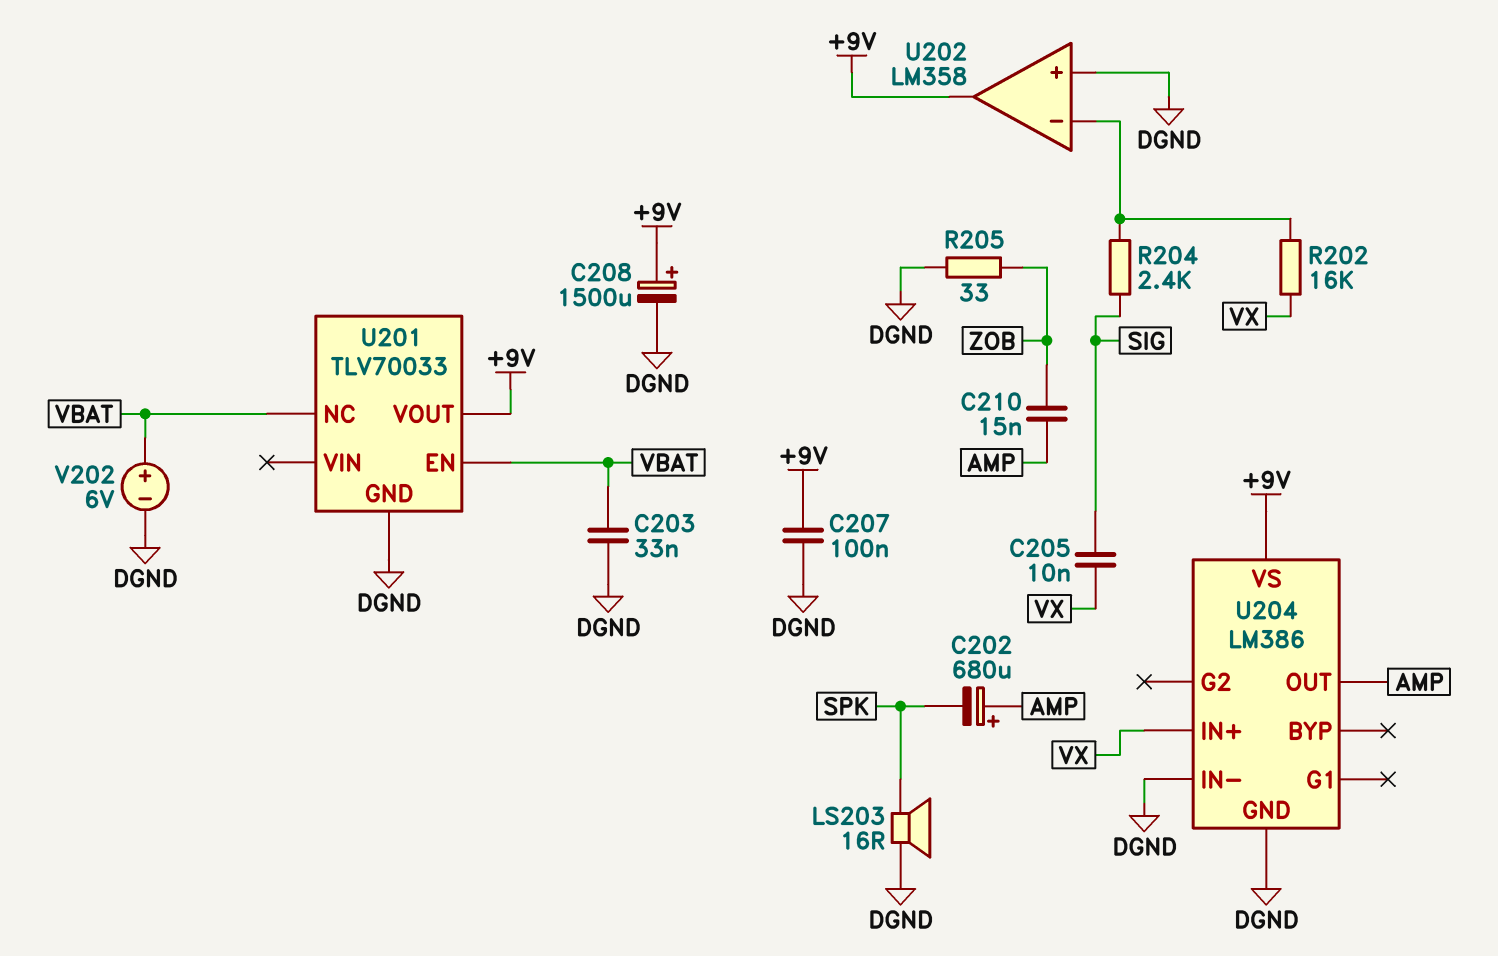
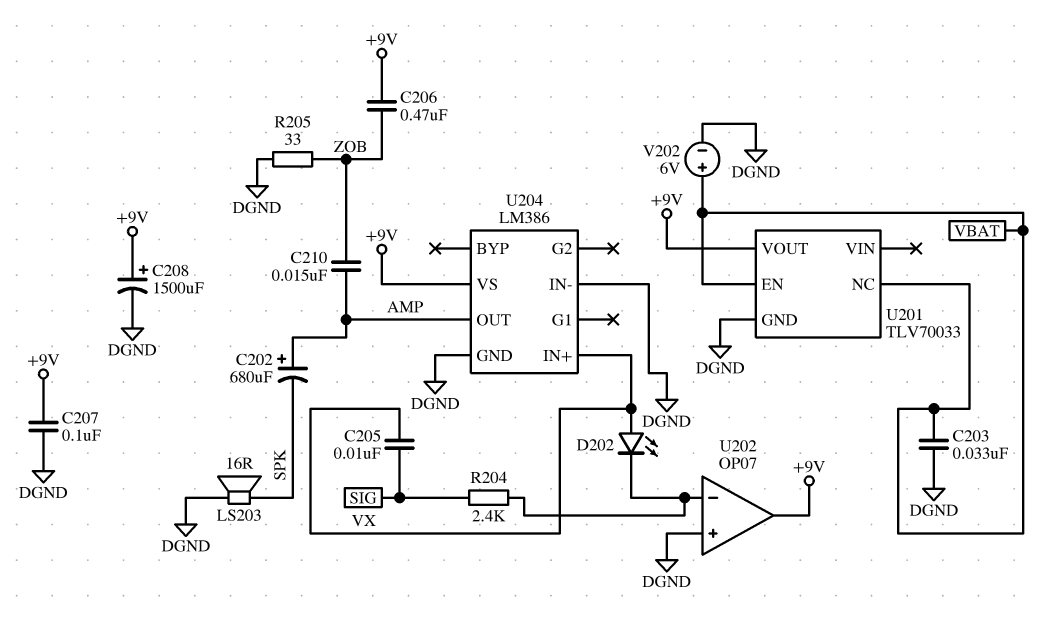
C206: none -> 470nF (+9V, ZOB)
D202: none -> LED (A VX, K U202/in-)
R202: 16k (U202/in-, VX) -> none
U202: LM358 -> OP07

